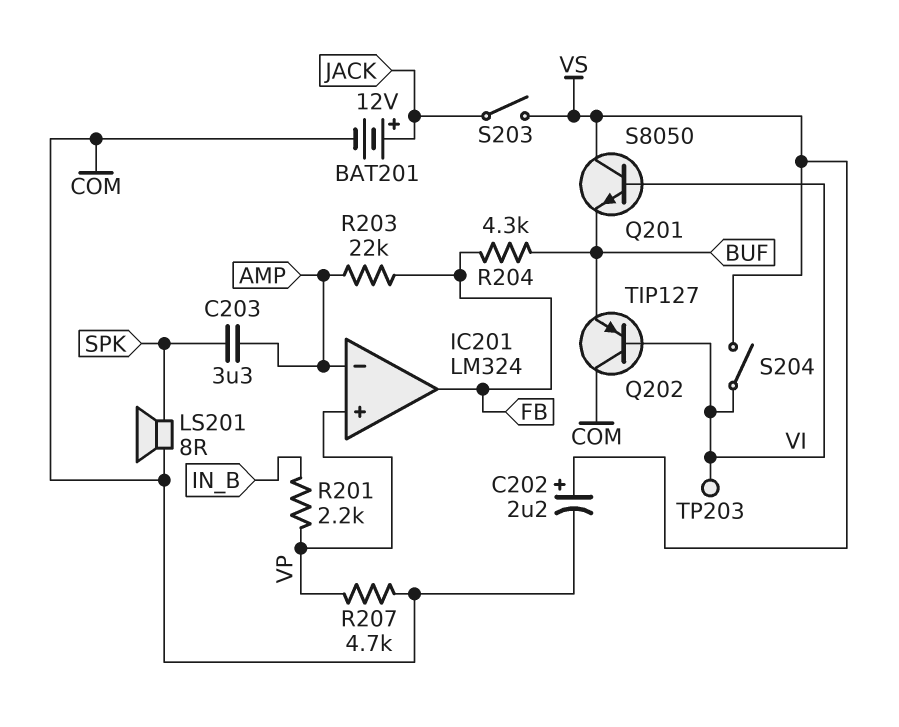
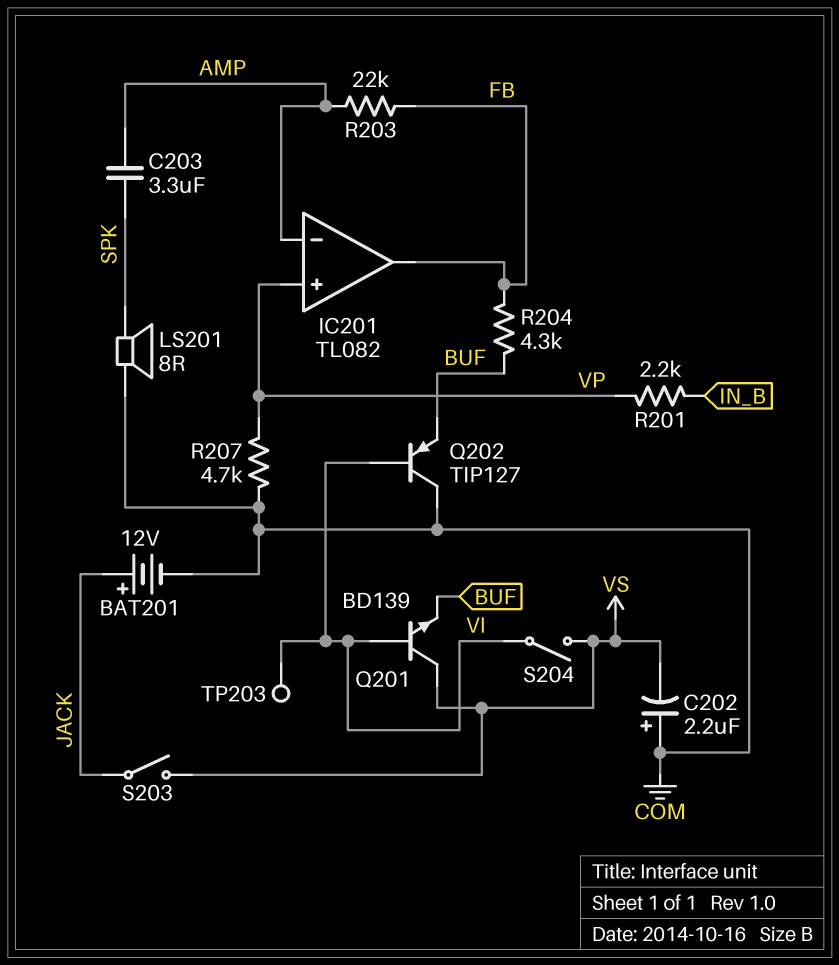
C202: 2.2uF (plus VS, minus COM) -> 2.2uF (plus COM, minus VS)
IC201: LM324 -> TL082
Q201: NPN S8050 (B VI, C VS, E BUF) -> NPN BD139 (B VI, C VS, E BUF)

